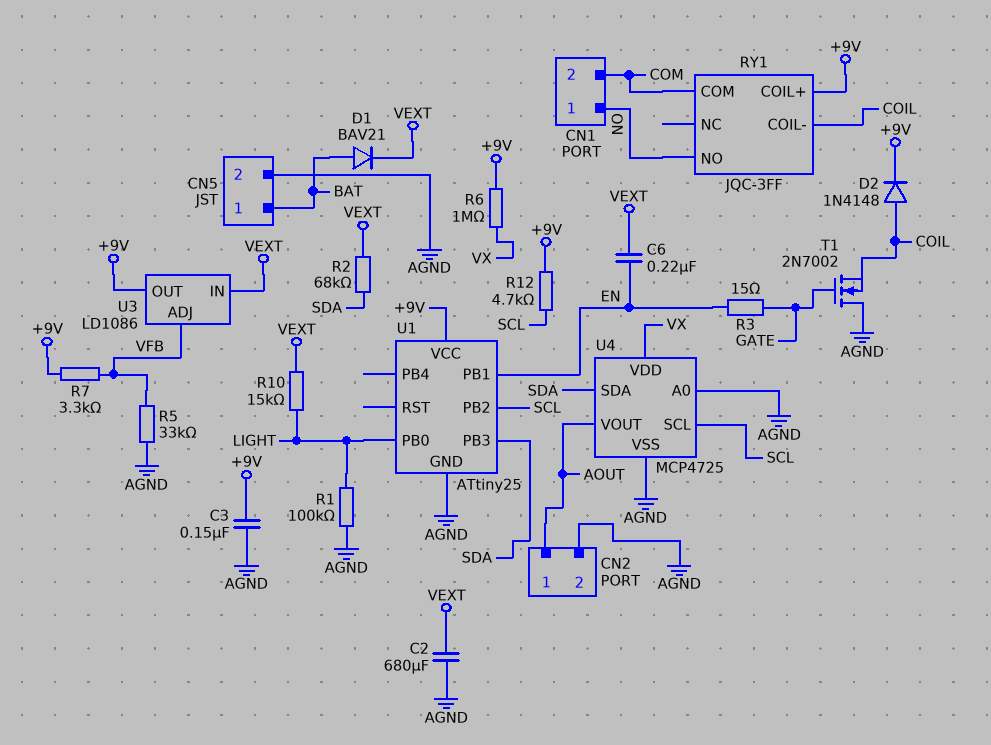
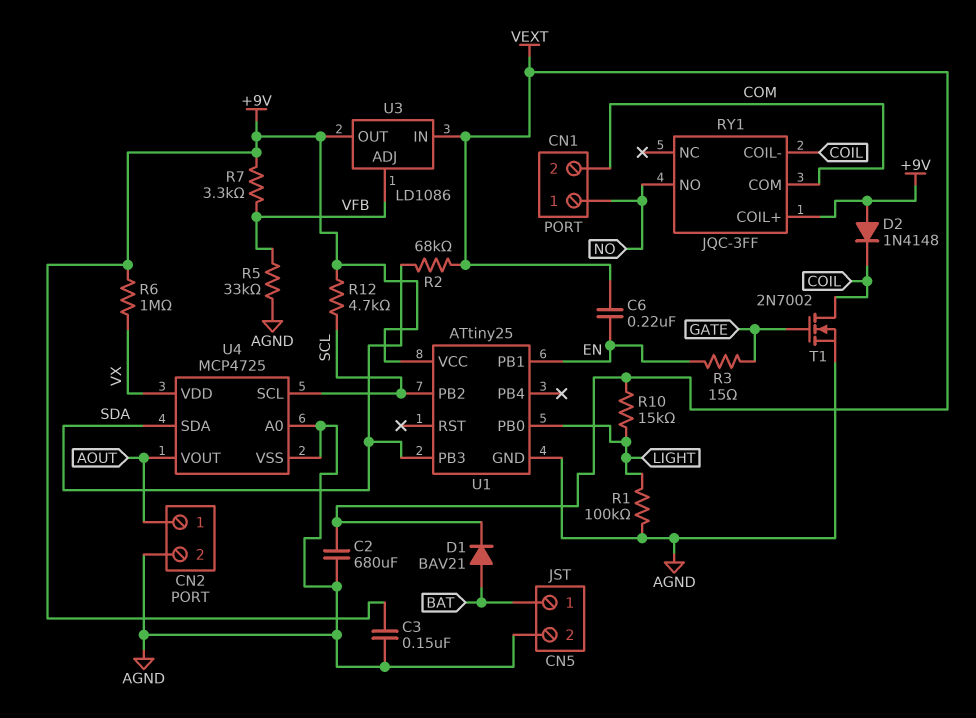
D2: diode 1N4148 (A COIL, K +9V) -> diode 1N4148 (A +9V, K COIL)
T1: NMOS 2N7002 (G GATE, D AGND, S COIL) -> NMOS 2N7002 (G GATE, D COIL, S AGND)

